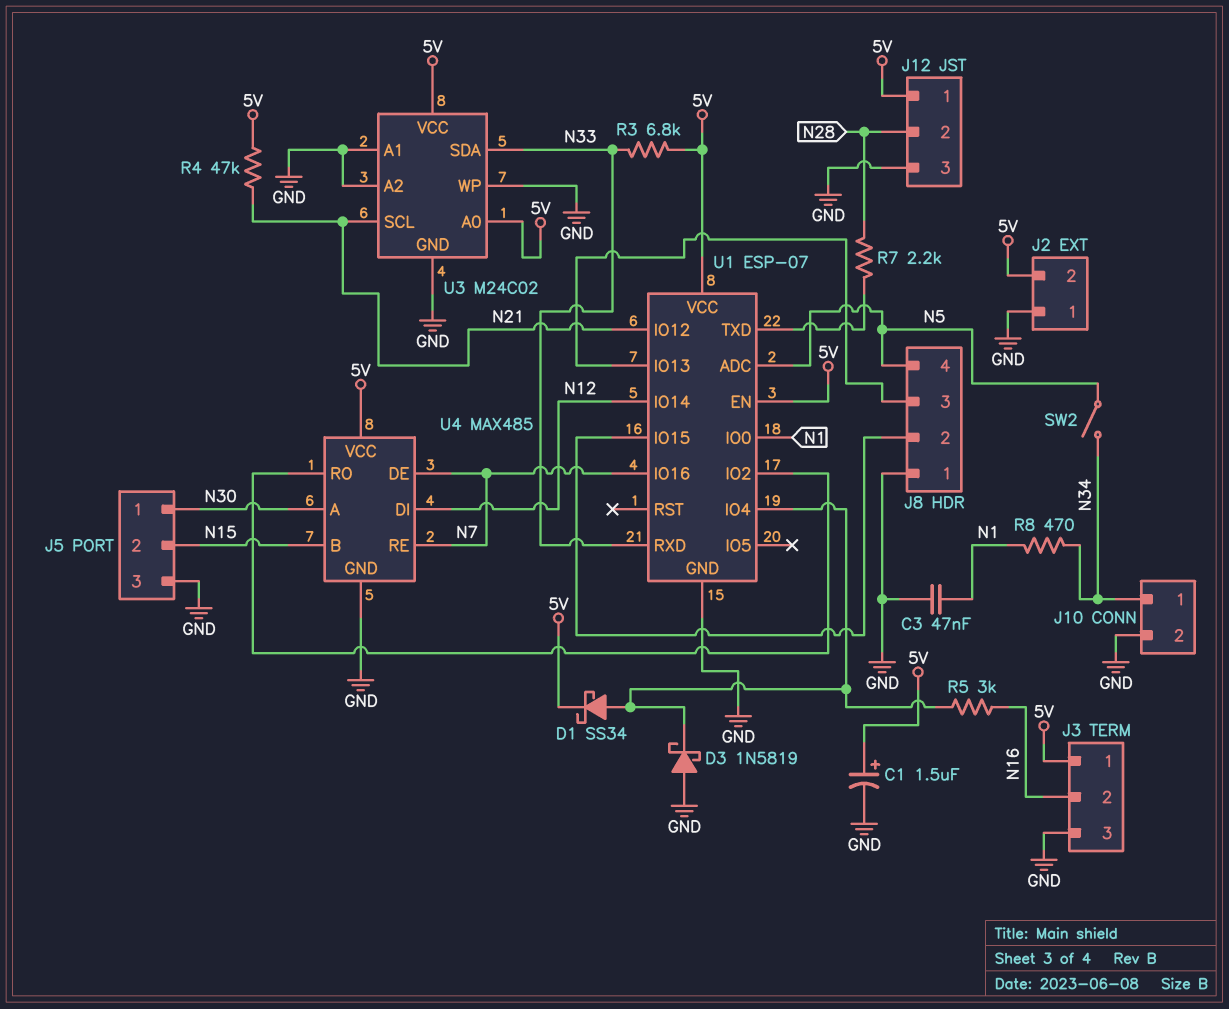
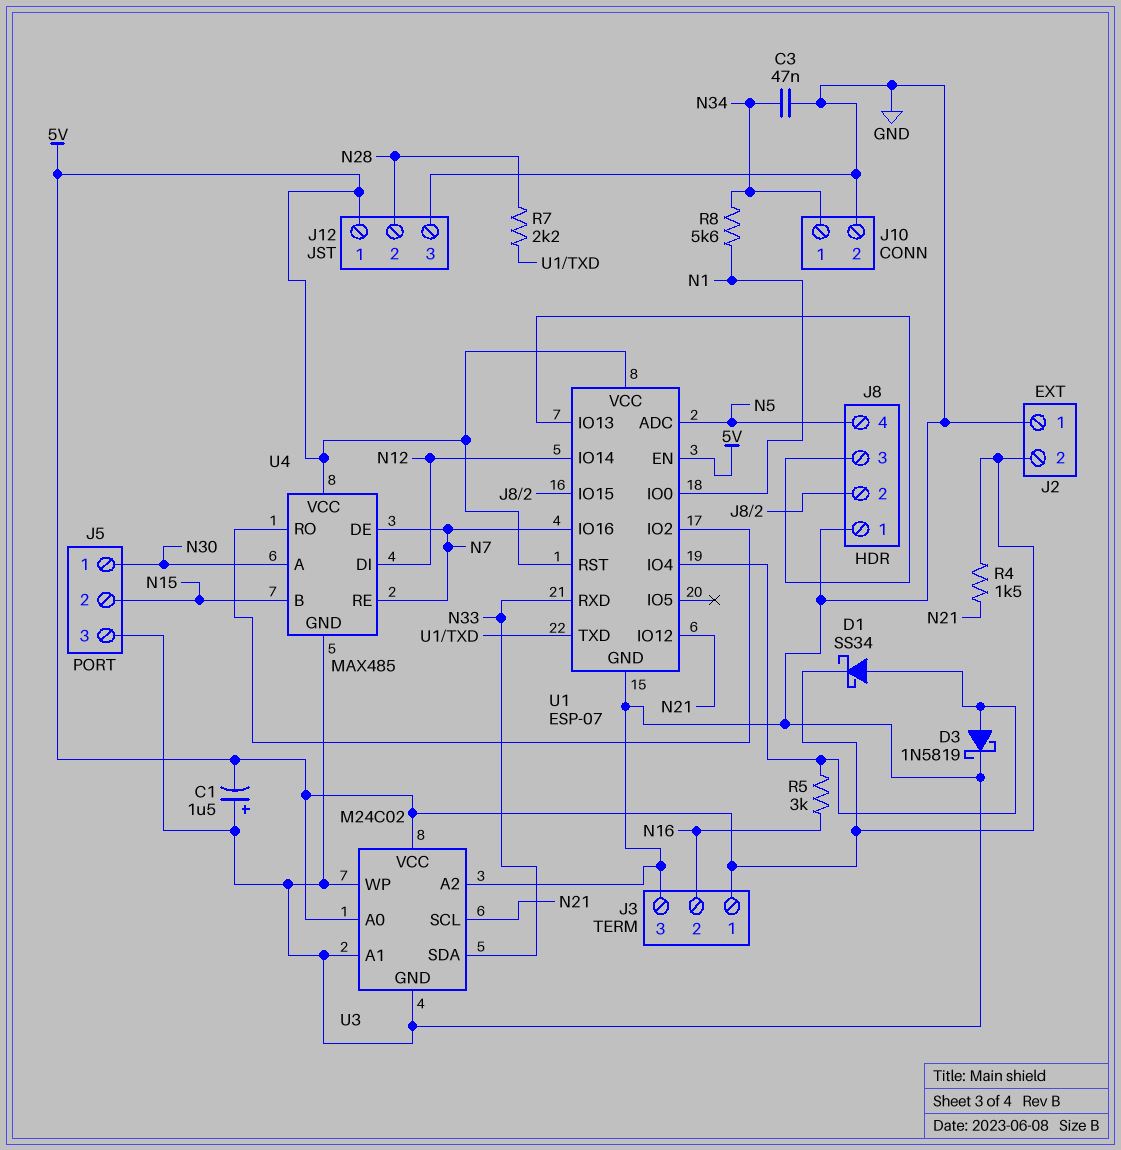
C1: 1.5uF (plus 5V, minus GND) -> 1.5uF (plus GND, minus 5V)
C3: 47nF (GND, N1) -> 47nF (GND, N34)
D3: schottky 1N5819 (A GND, K U1/IO4) -> schottky 1N5819 (A U1/IO4, K GND)
R3: 6.8k (5V, N33) -> none
R4: 47k (5V, N21) -> 1.5k (5V, N21)
R8: 470 (N1, N34) -> 5.6k (N1, N34)
SW2: switch (N5, N34) -> none
U1 pin RST: none -> 5V

